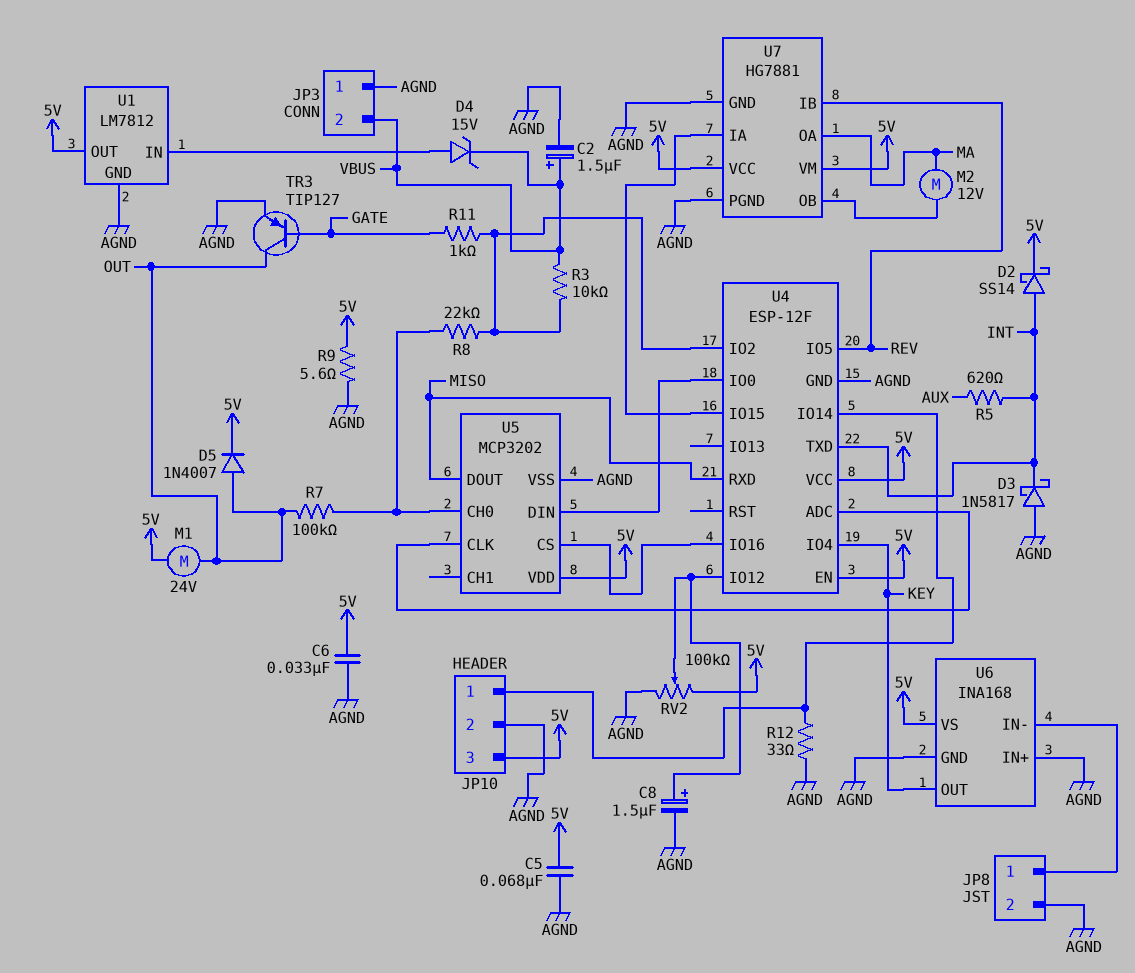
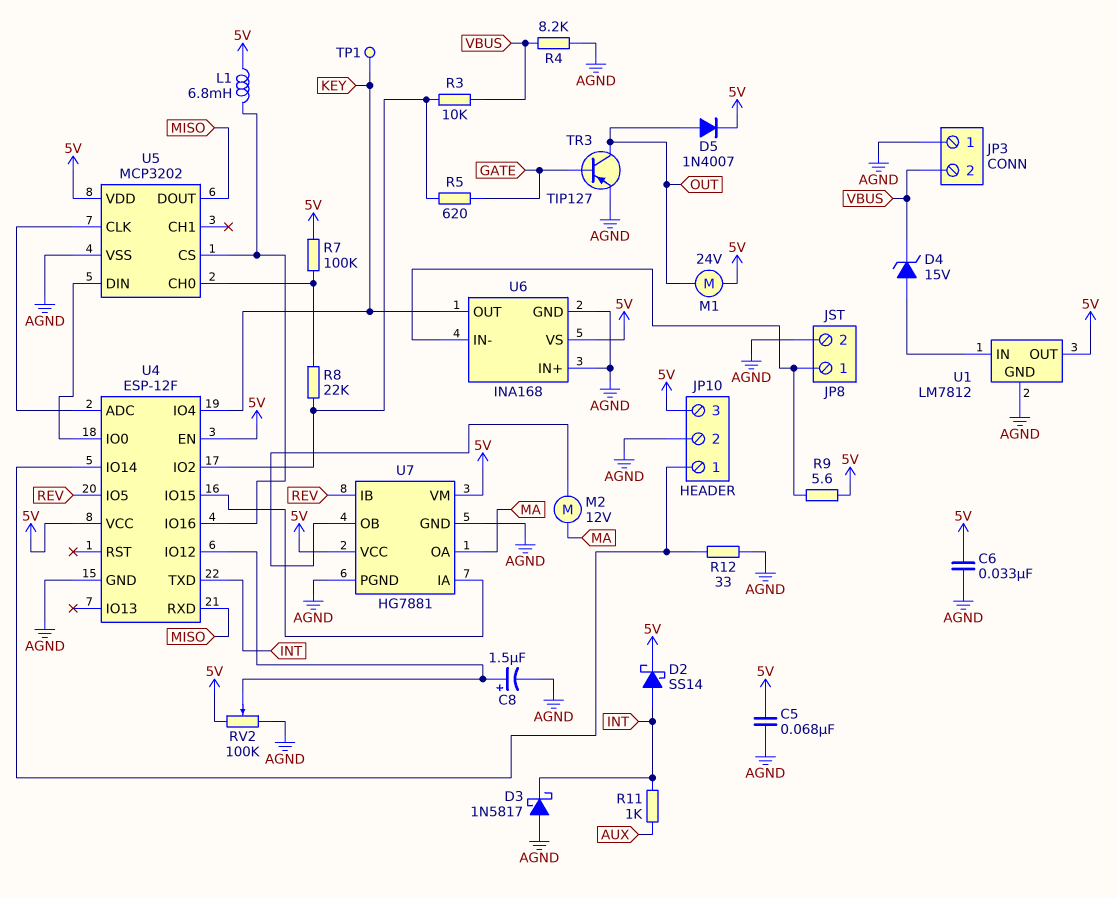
C2: 1.5uF (plus VBUS, minus AGND) -> none
L1: none -> 6.8mH (5V, U4/IO16)
R4: none -> 8.2k (AGND, VBUS)
R5: 620 (AUX, INT) -> 620 (GATE, U4/IO2)
R7: 100k (OUT, U5/CH0) -> 100k (5V, U5/CH0)
R9: 5.6 (5V, AGND) -> 5.6 (5V, JP8/1)
R11: 1k (GATE, U4/IO2) -> 1k (AUX, INT)
TP1: none -> test point (KEY)

